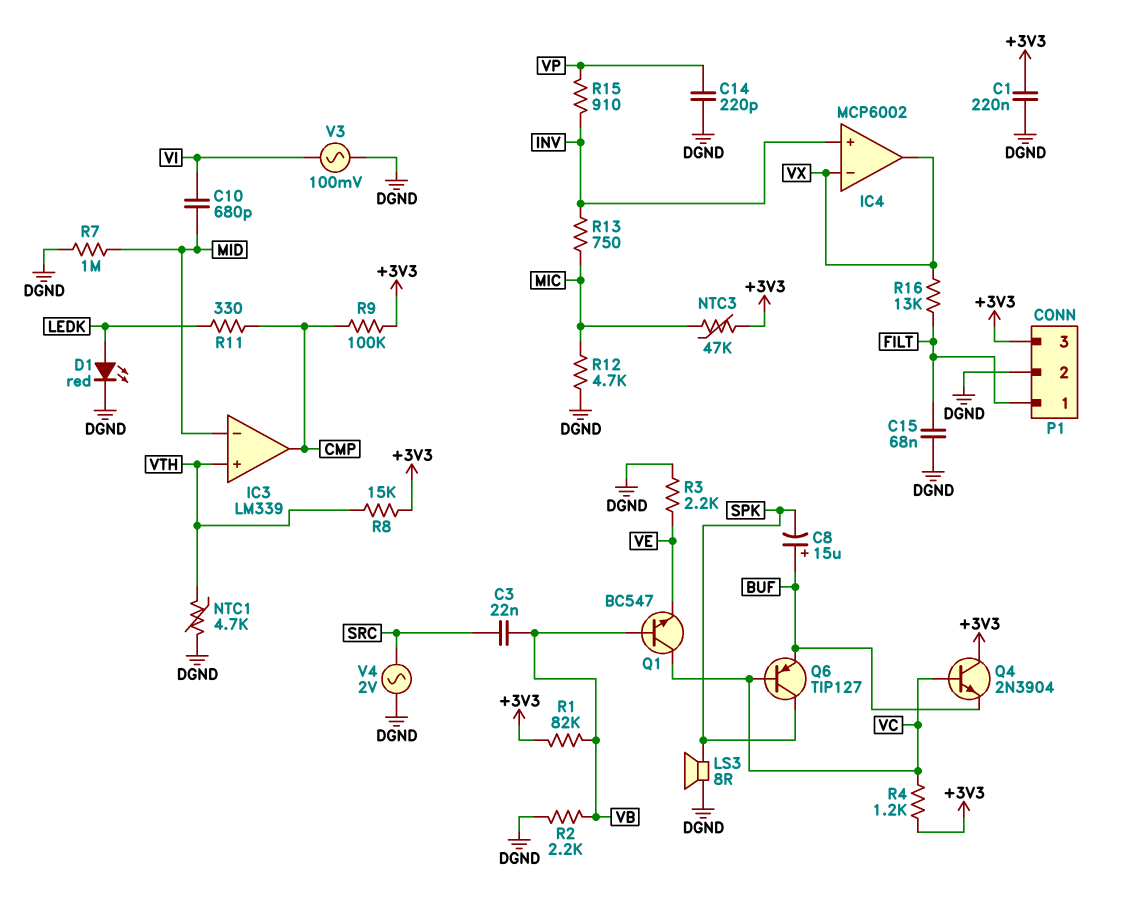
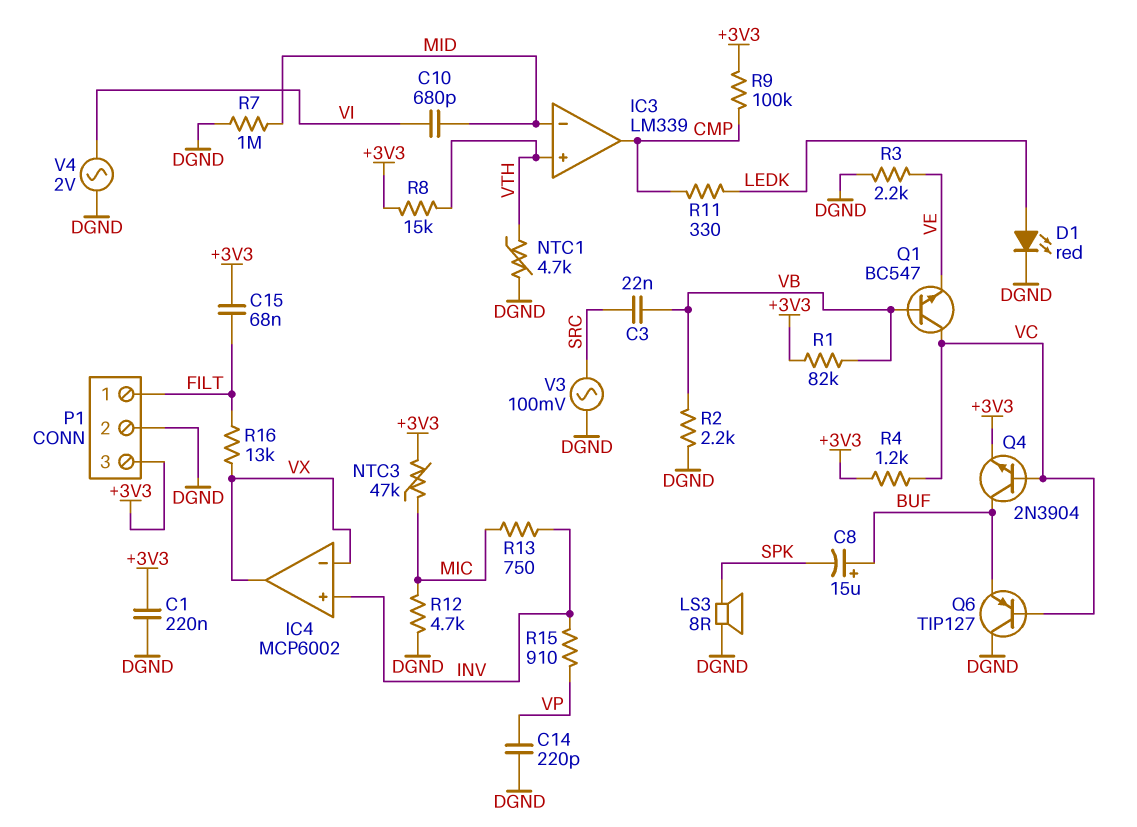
C15: 68nF (DGND, FILT) -> 68nF (+3V3, FILT)
Q4: NPN 2N3904 (B VC, C +3V3, E BUF) -> NPN 2N3904 (B VC, C BUF, E +3V3)
Q6: PNP TIP127 (B VC, C SPK, E BUF) -> PNP TIP127 (B VC, C DGND, E BUF)
V3: AC 100mV (DGND, VI) -> AC 100mV (DGND, SRC)
V4: AC 2V (DGND, SRC) -> AC 2V (DGND, VI)

